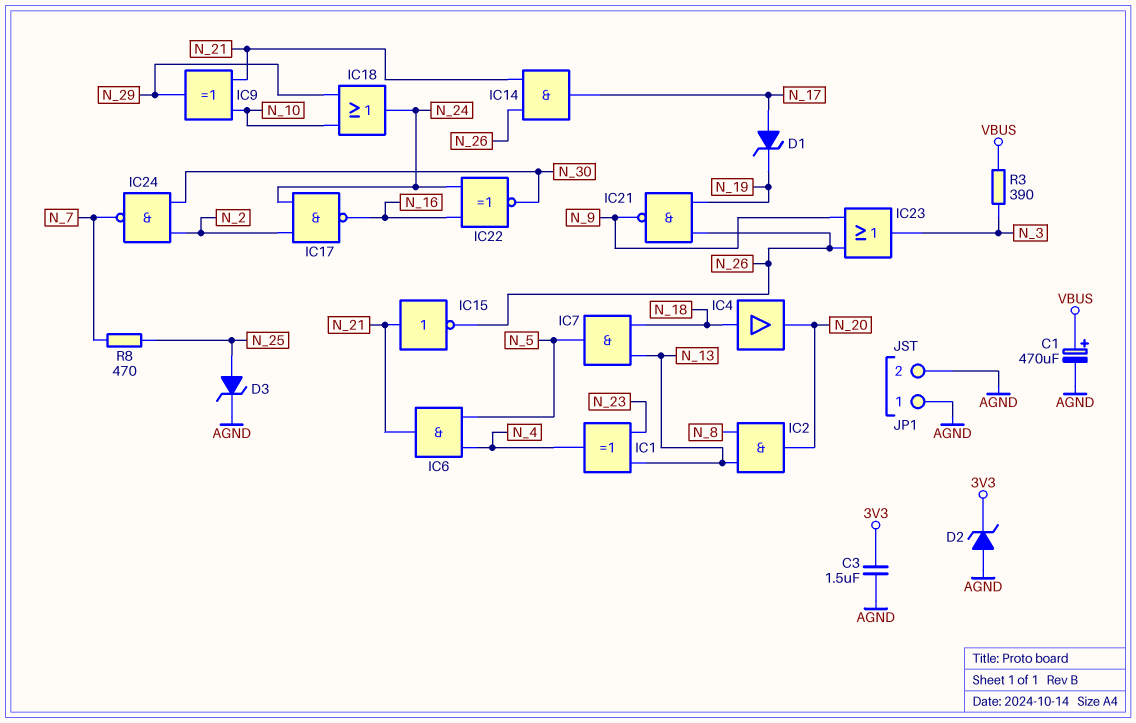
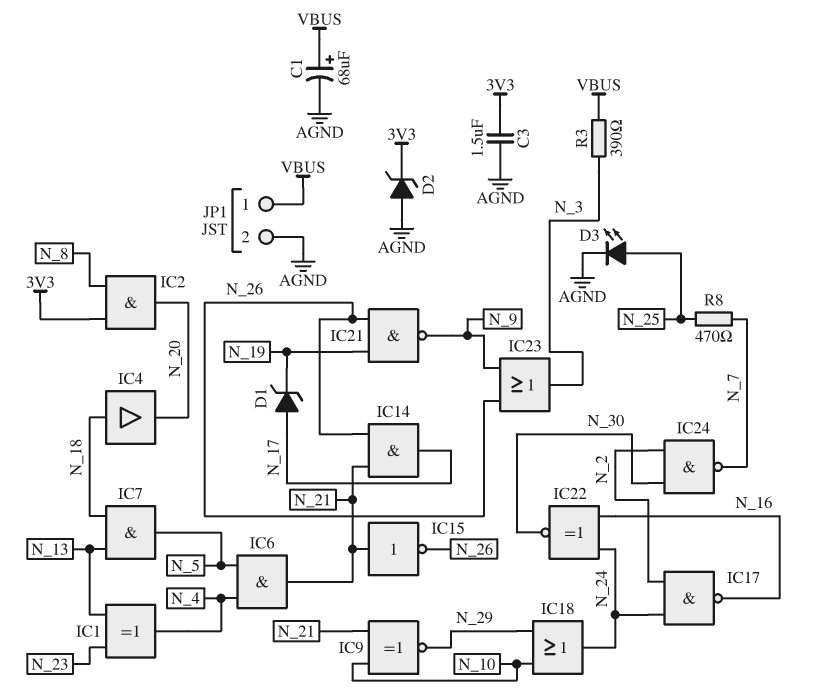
C1: 470uF (plus VBUS, minus AGND) -> 68uF (plus VBUS, minus AGND)
D3: zener (A N_25, K AGND) -> LED (A N_25, K AGND)
IC2: AND (in N_8, in N_13, out N_20) -> AND (in 3V3, in N_8, out N_20)
IC9: XOR (in N_10, in N_21, out N_29) -> XNOR (in N_10, in N_21, out N_29)
JP1 pin 1: AGND -> VBUS

